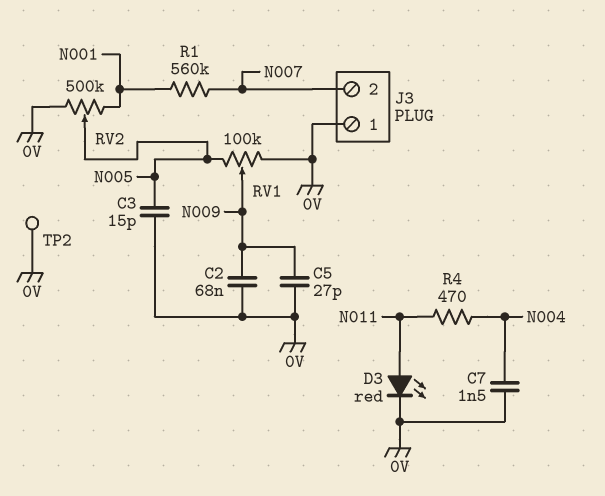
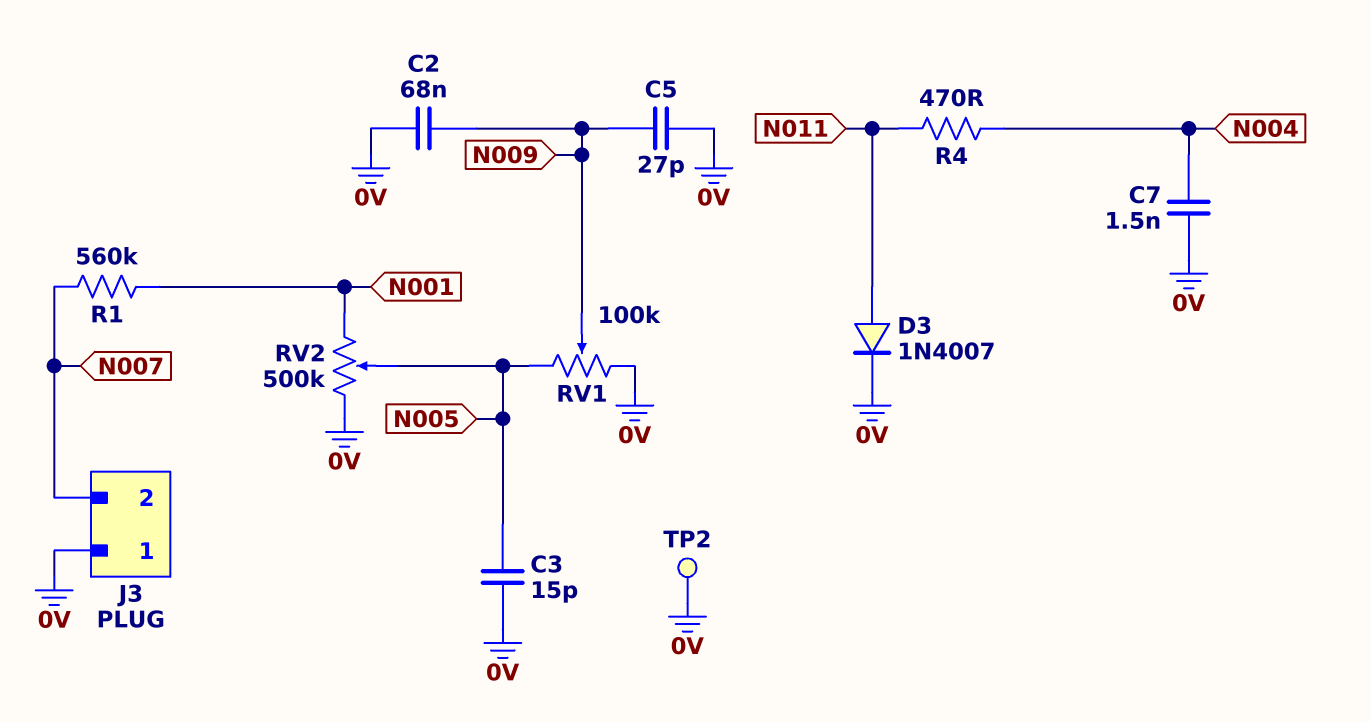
D3: LED red (A N011, K 0V) -> diode 1N4007 (A N011, K 0V)

